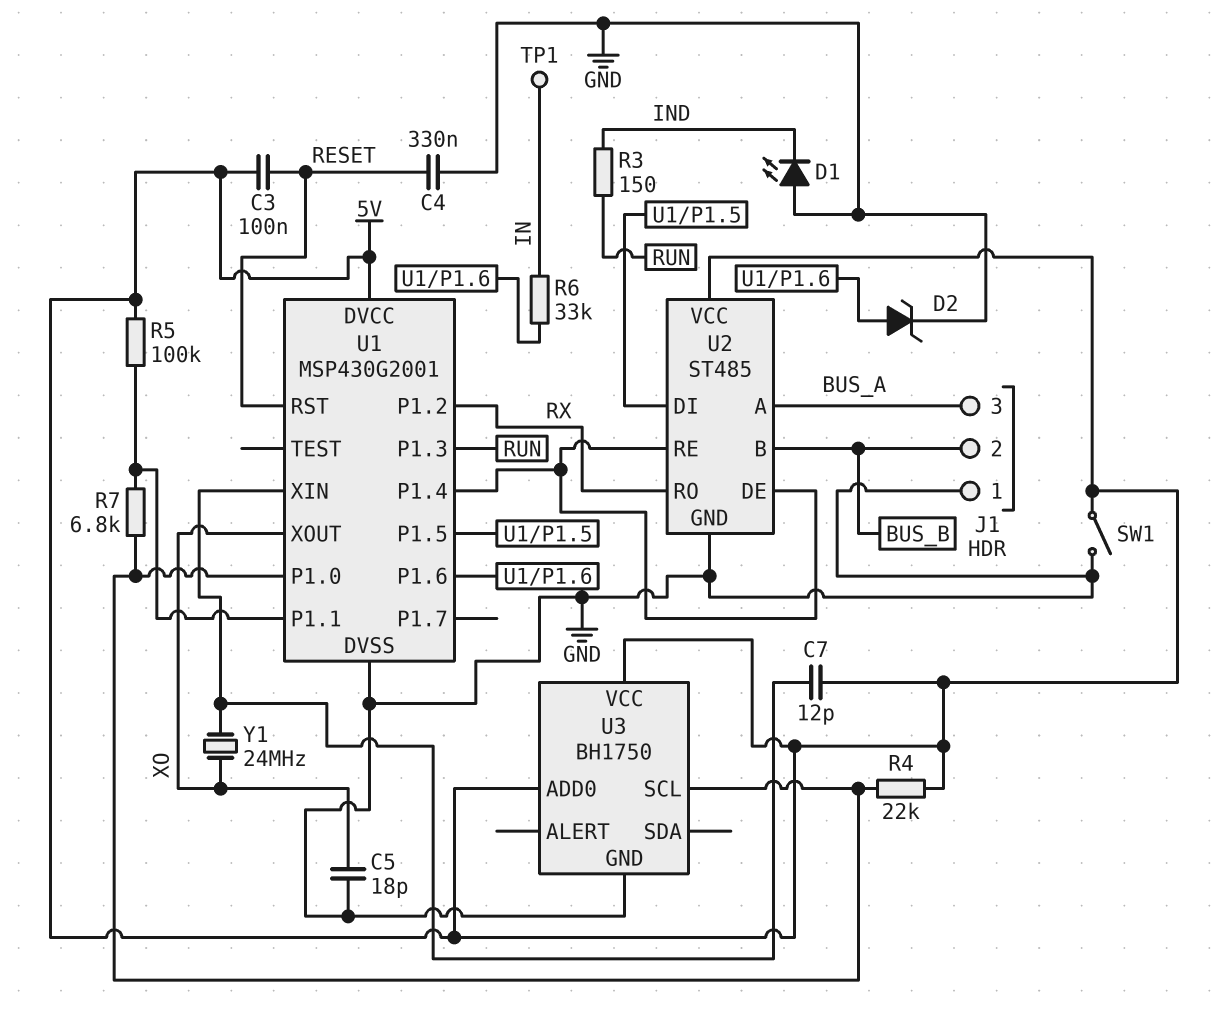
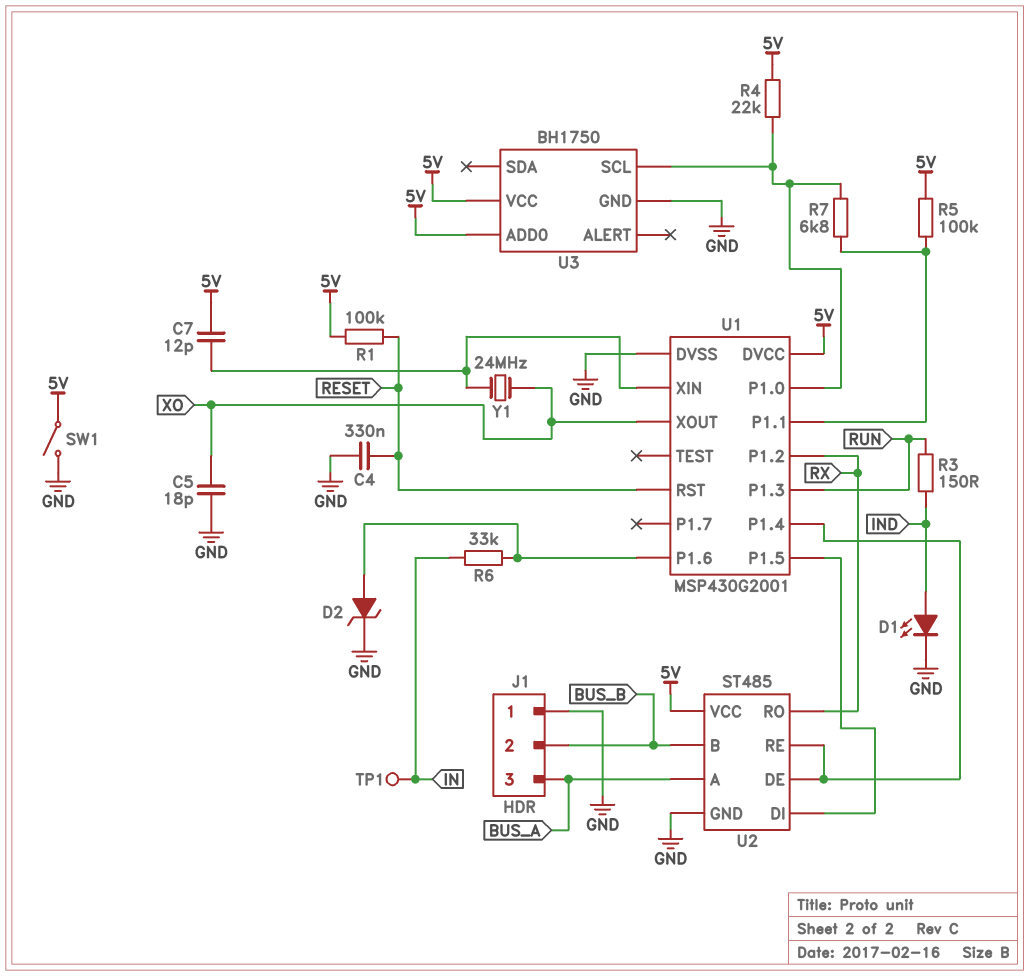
C3: 100nF (5V, RESET) -> none
D1: LED (A GND, K IND) -> LED (A IND, K GND)
R1: none -> 100k (5V, RESET)

